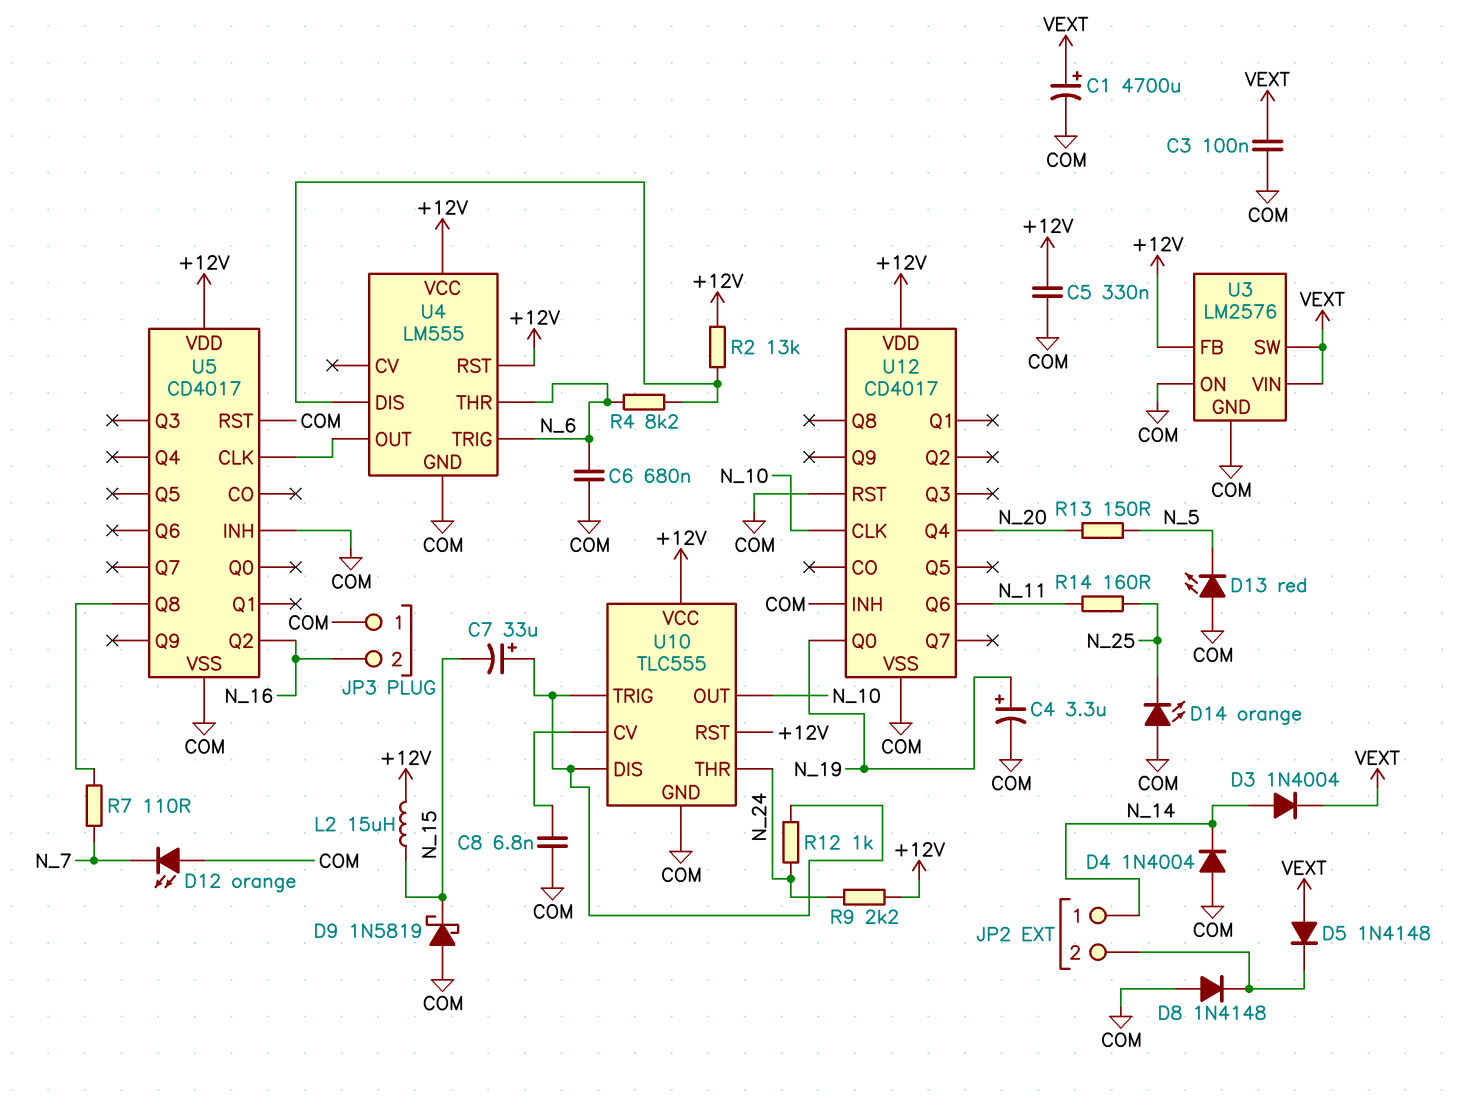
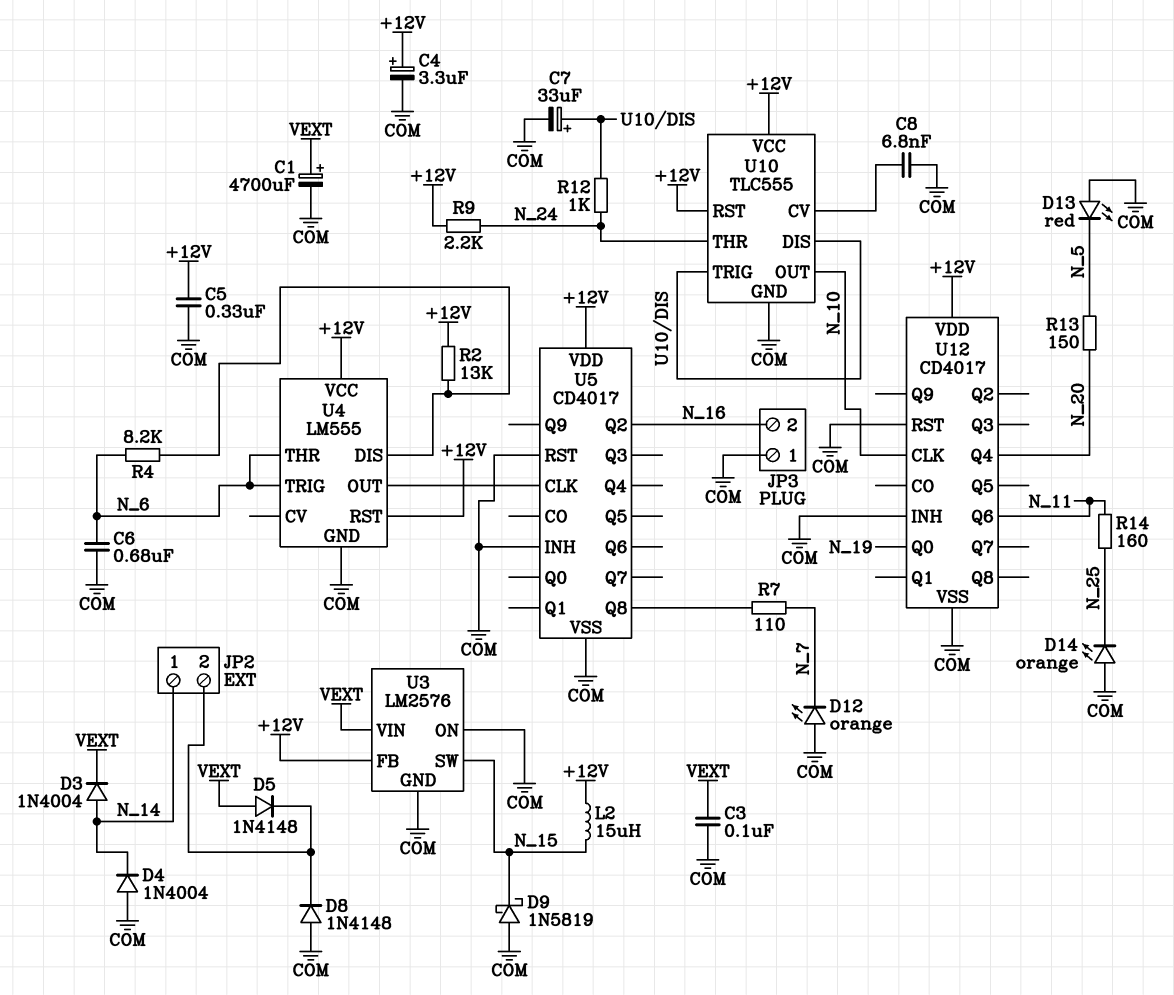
C4: 3.3uF (plus N_19, minus COM) -> 3.3uF (plus +12V, minus COM)
C7: 33uF (plus U10/DIS, minus N_15) -> 33uF (plus U10/DIS, minus COM)
U3 pin SW: VEXT -> N_15

